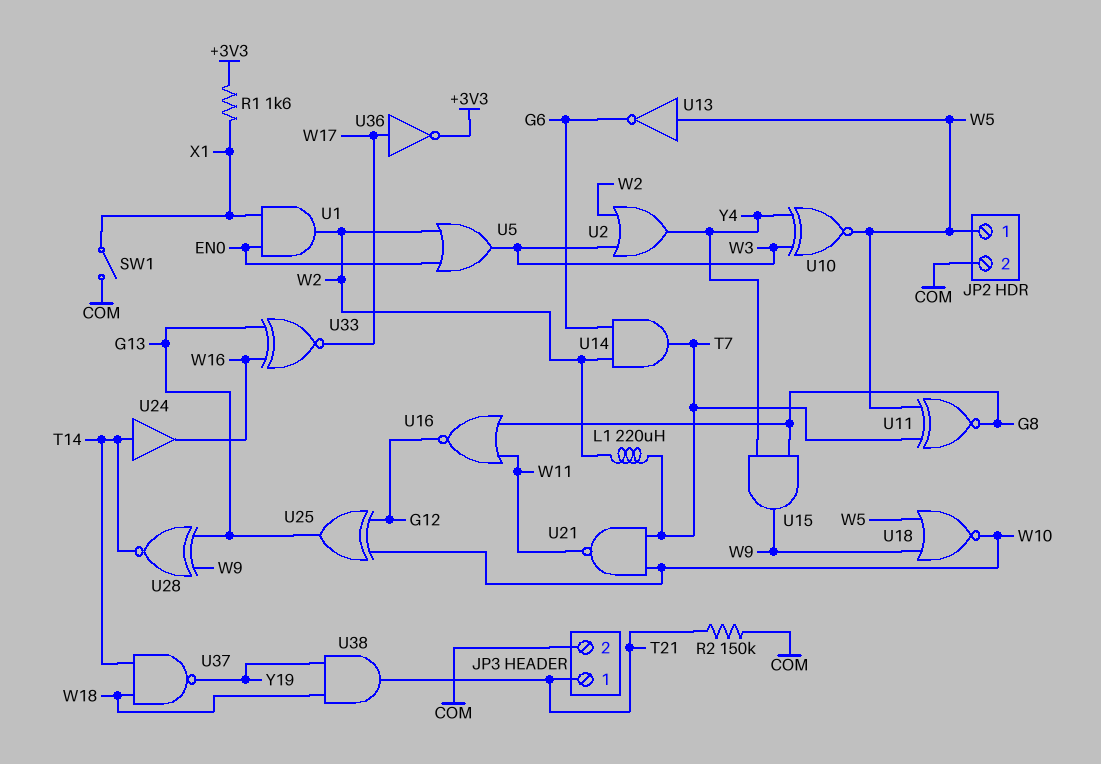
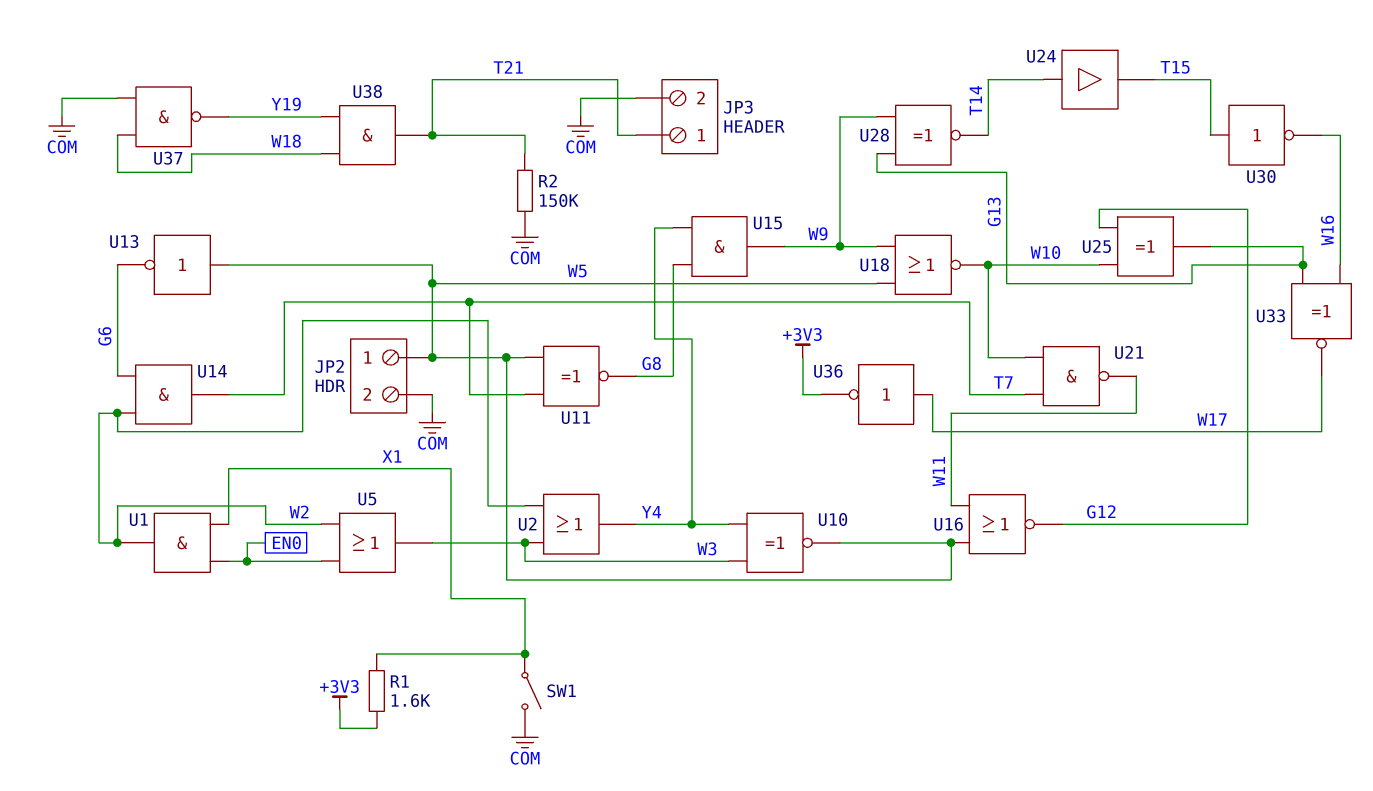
L1: 220uH (T7, W2) -> none
U16: NOR (in G8, in W11, out G12) -> NOR (in W5, in W11, out G12)
U24: buffer (in T14, out W16) -> buffer (in T14, out T15)
U30: none -> NOT (in T15, out W16)
U37: NAND (in T14, in W18, out Y19) -> NAND (in COM, in W18, out Y19)

